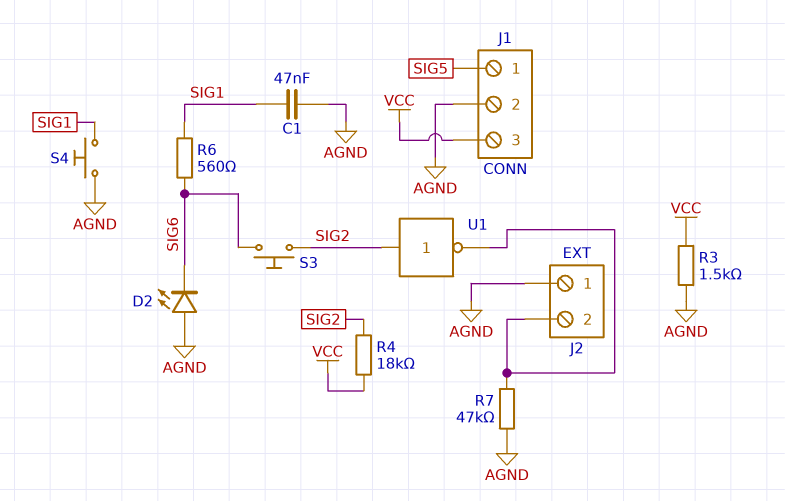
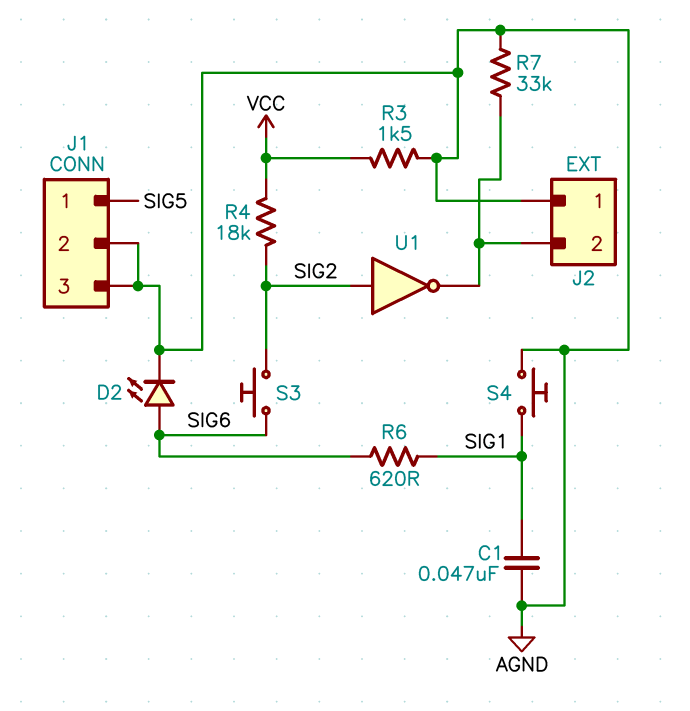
D2: LED (A AGND, K SIG6) -> LED (A SIG6, K AGND)
J1 pin 3: VCC -> AGND
R6: 560 (SIG1, SIG6) -> 620 (SIG1, SIG6)
R7: 47k (AGND, J2/2) -> 33k (AGND, J2/2)

